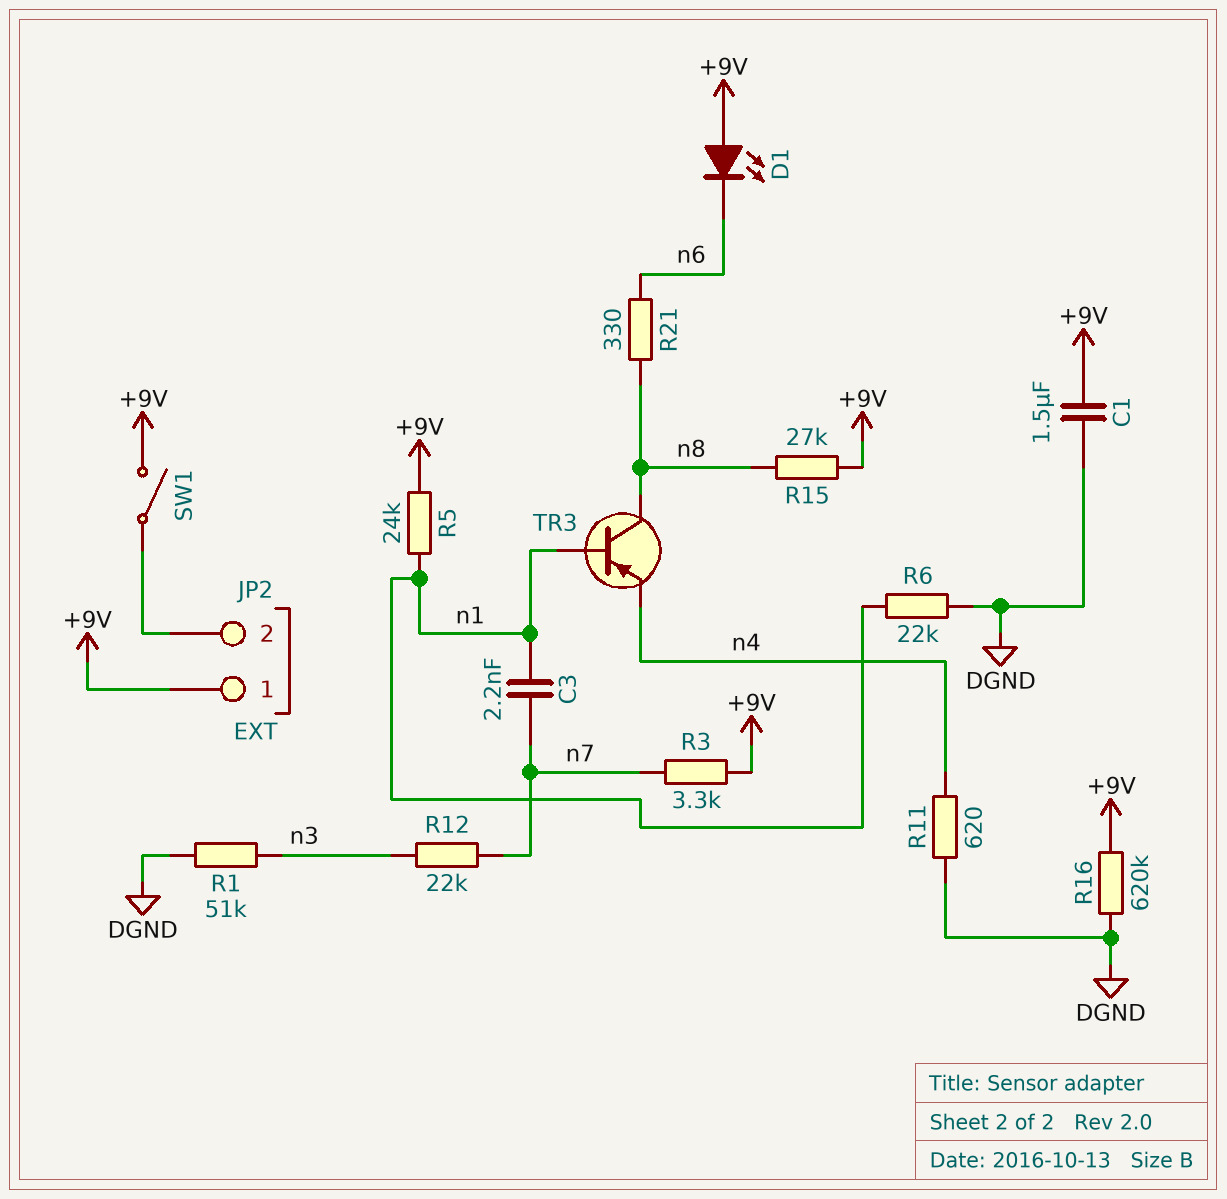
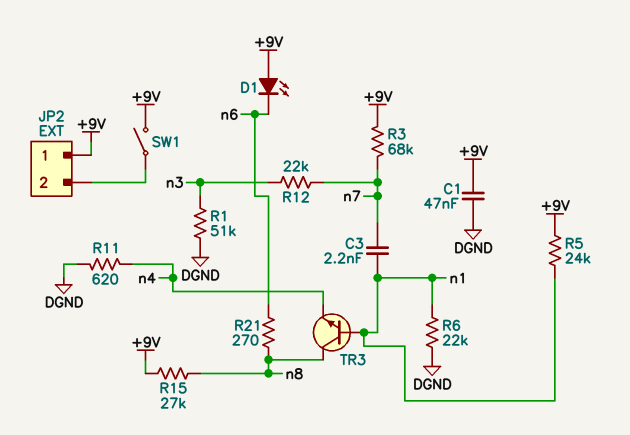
C1: 1.5uF (+9V, DGND) -> 47nF (+9V, DGND)
R3: 3.3k (+9V, n7) -> 68k (+9V, n7)
R16: 620k (+9V, DGND) -> none
R21: 330 (n6, n8) -> 270 (n6, n8)
TR3: PNP (B n1, C n8, E n4) -> NPN (B n1, C n8, E n4)

